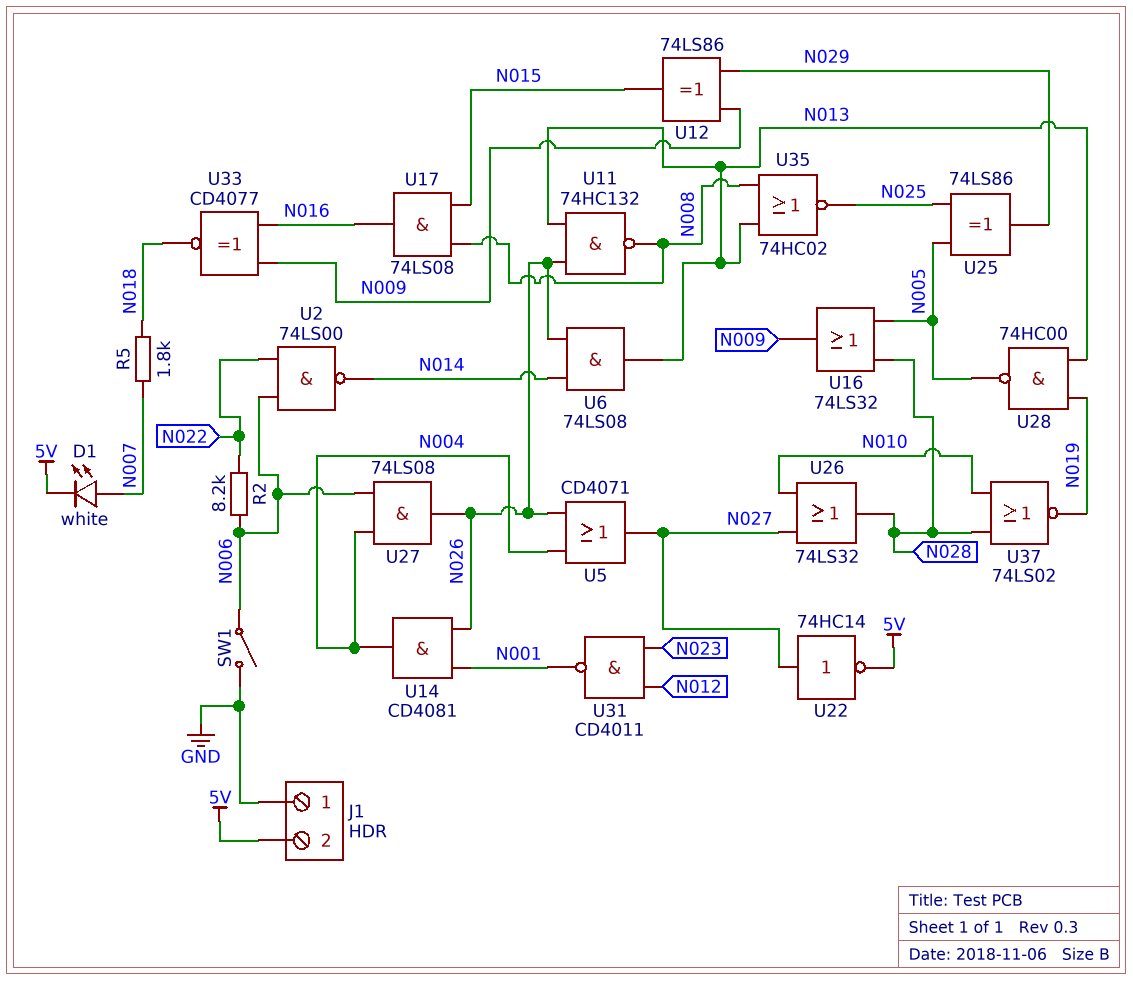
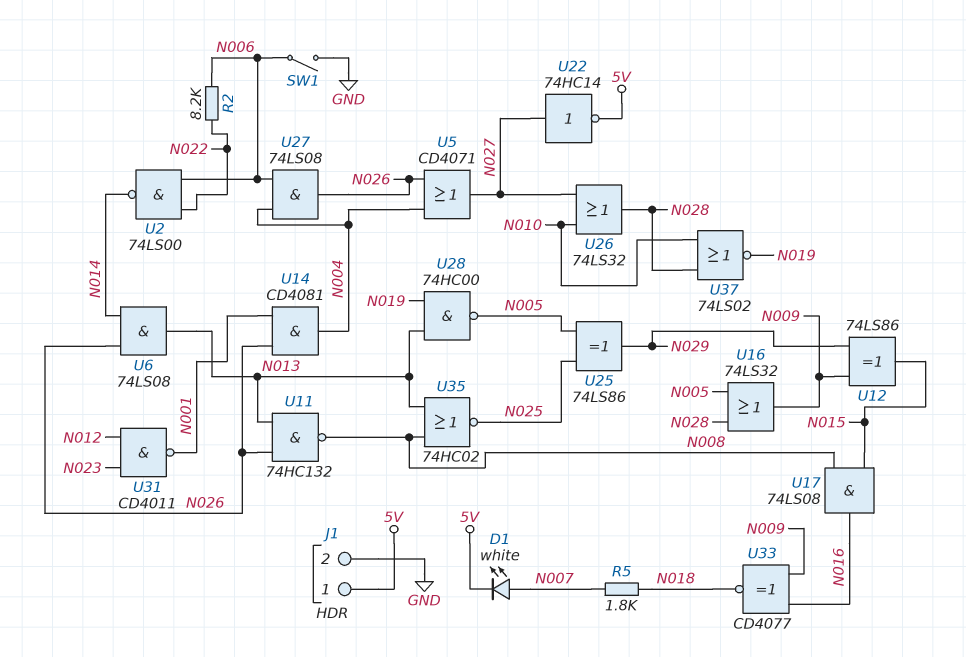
J1 pin 1: GND -> 5V
J1 pin 2: 5V -> GND

